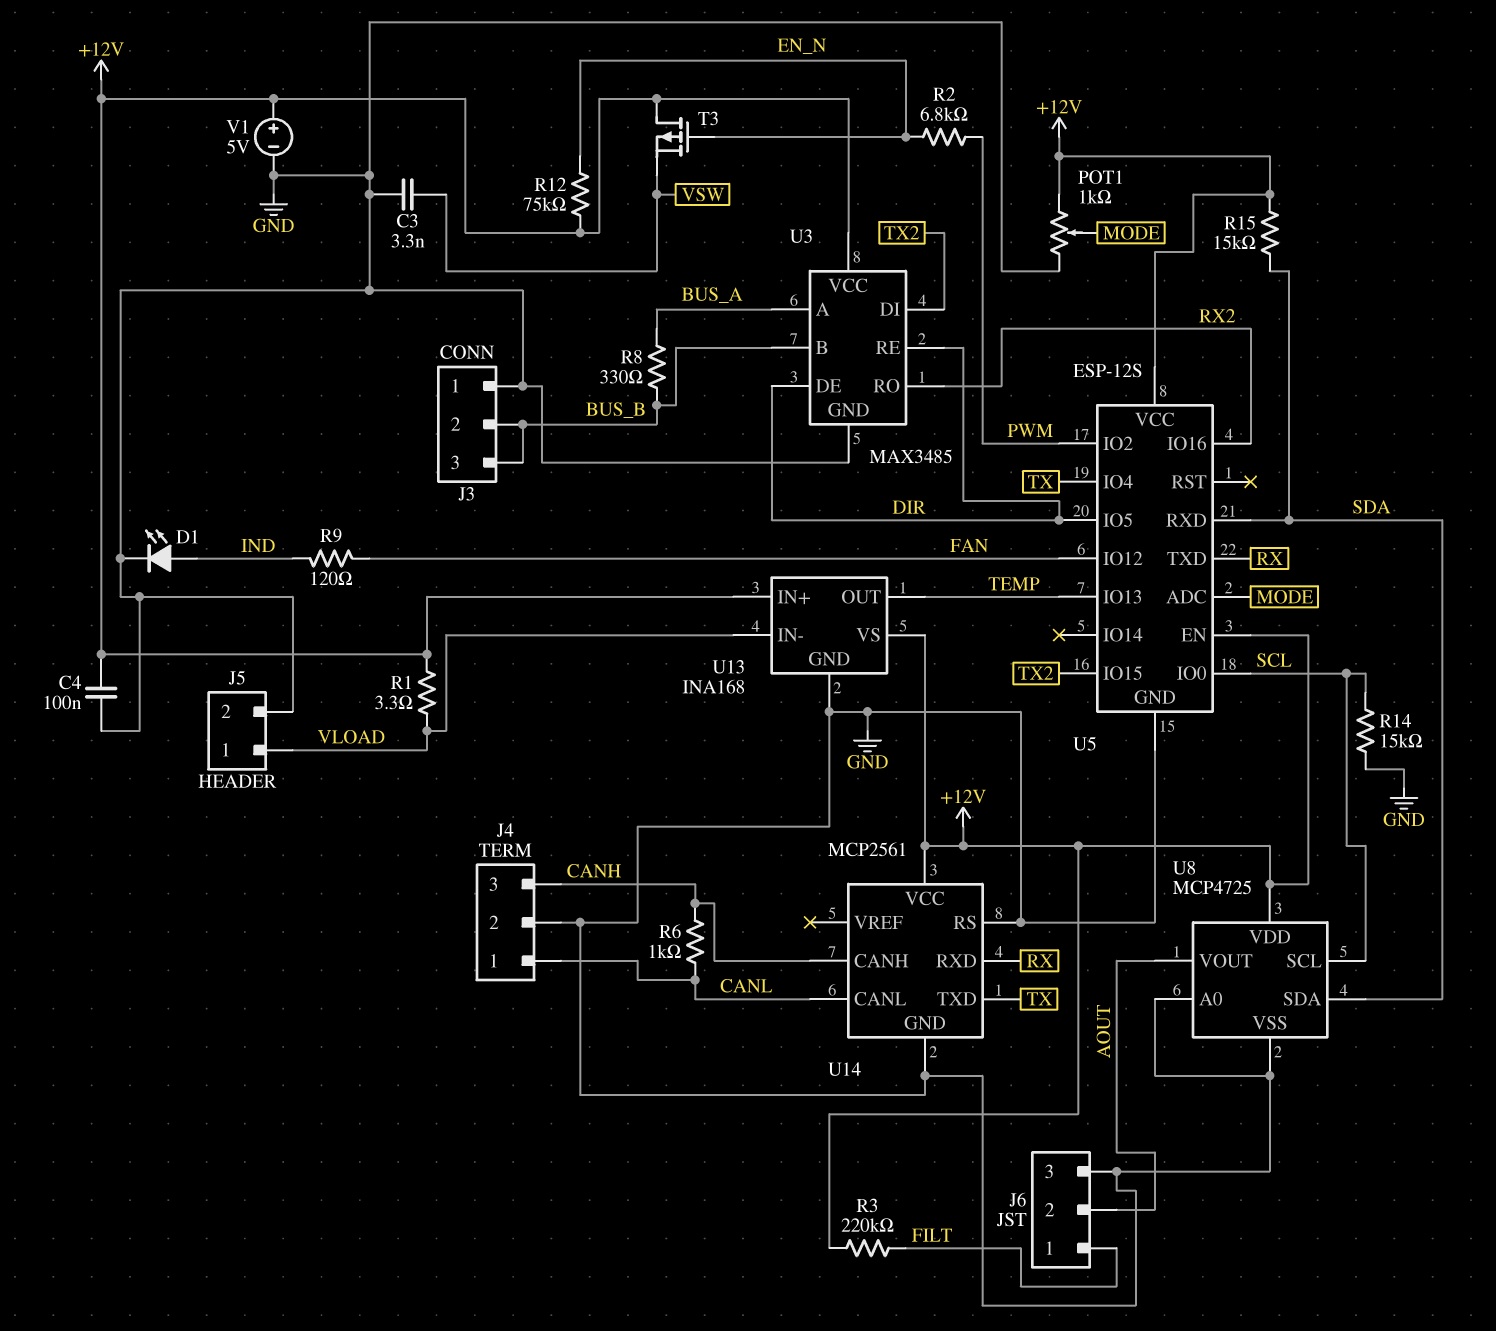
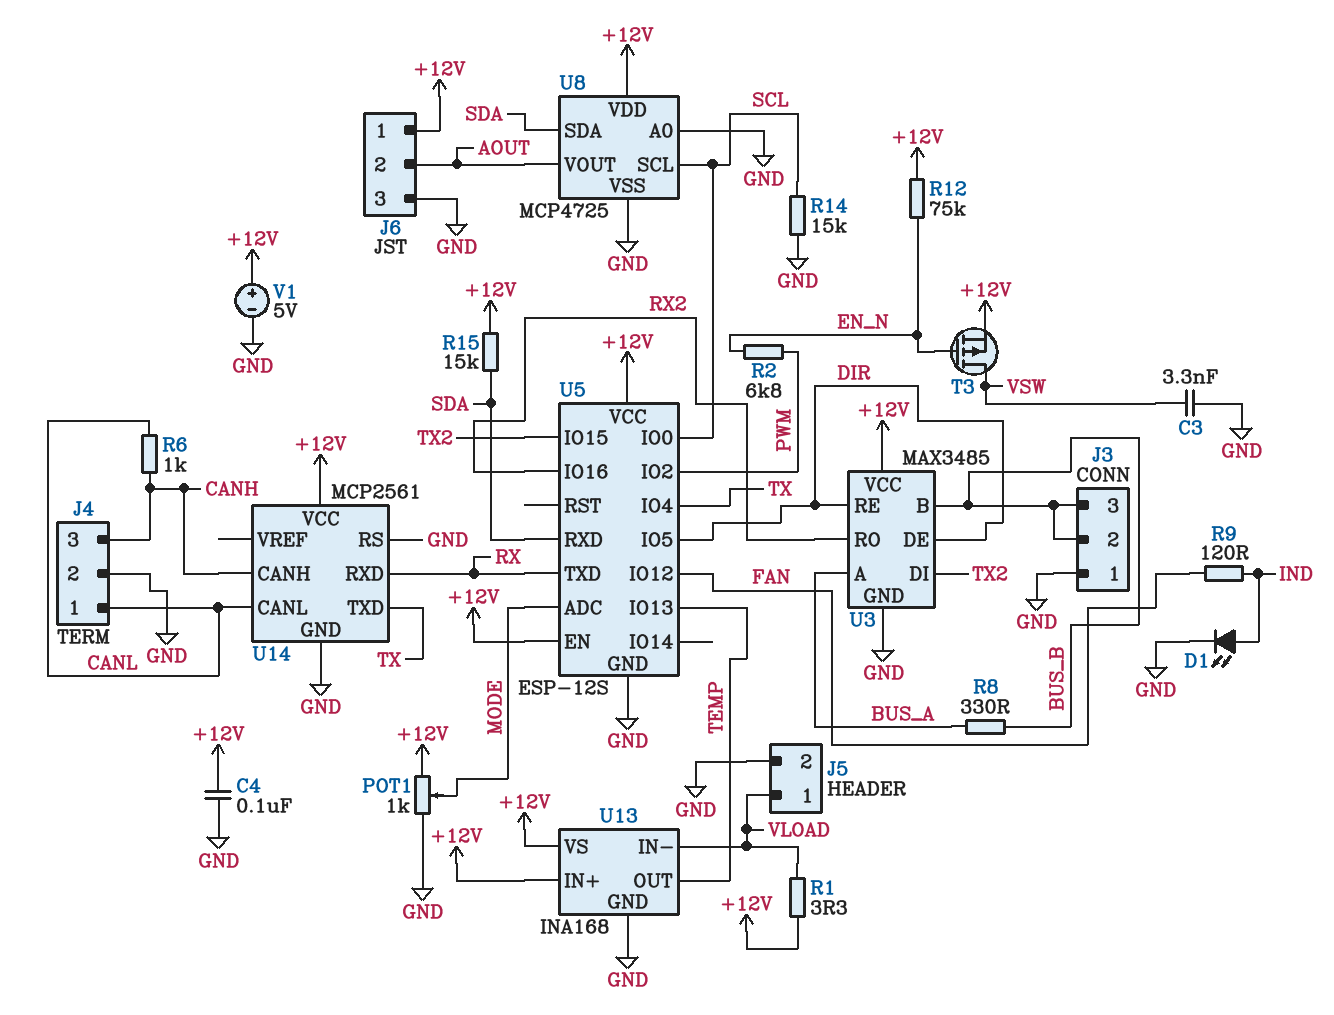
J6 pin 1: FILT -> +12V
R3: 220k (+12V, FILT) -> none
T3: PMOS (G EN_N, D +12V, S VSW) -> PMOS (G EN_N, D VSW, S +12V)

